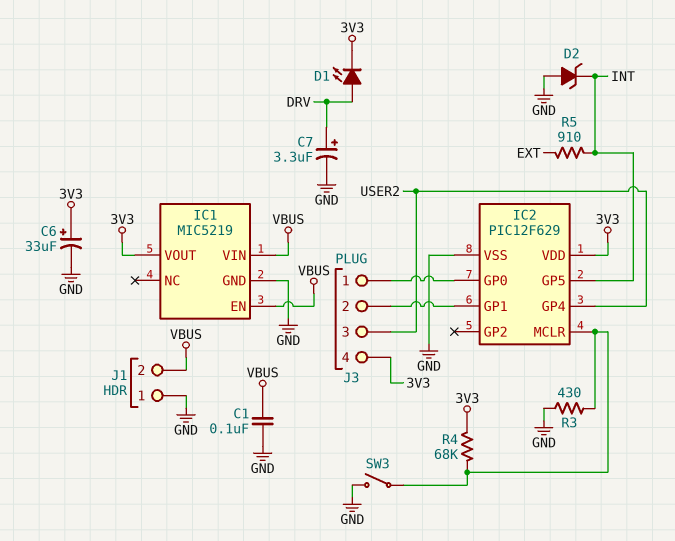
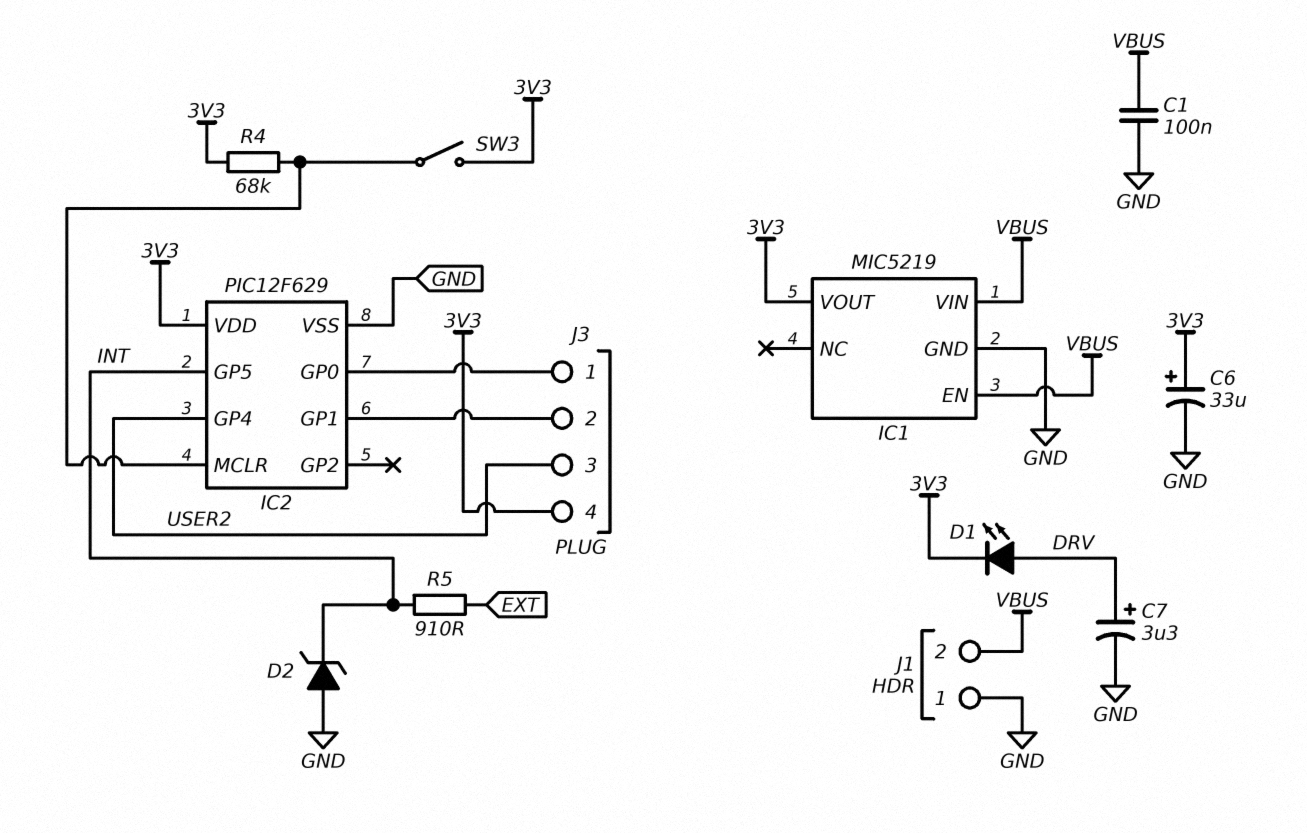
R3: 430 (GND, IC2/MCLR) -> none
SW3: switch (GND, IC2/MCLR) -> switch (3V3, IC2/MCLR)

